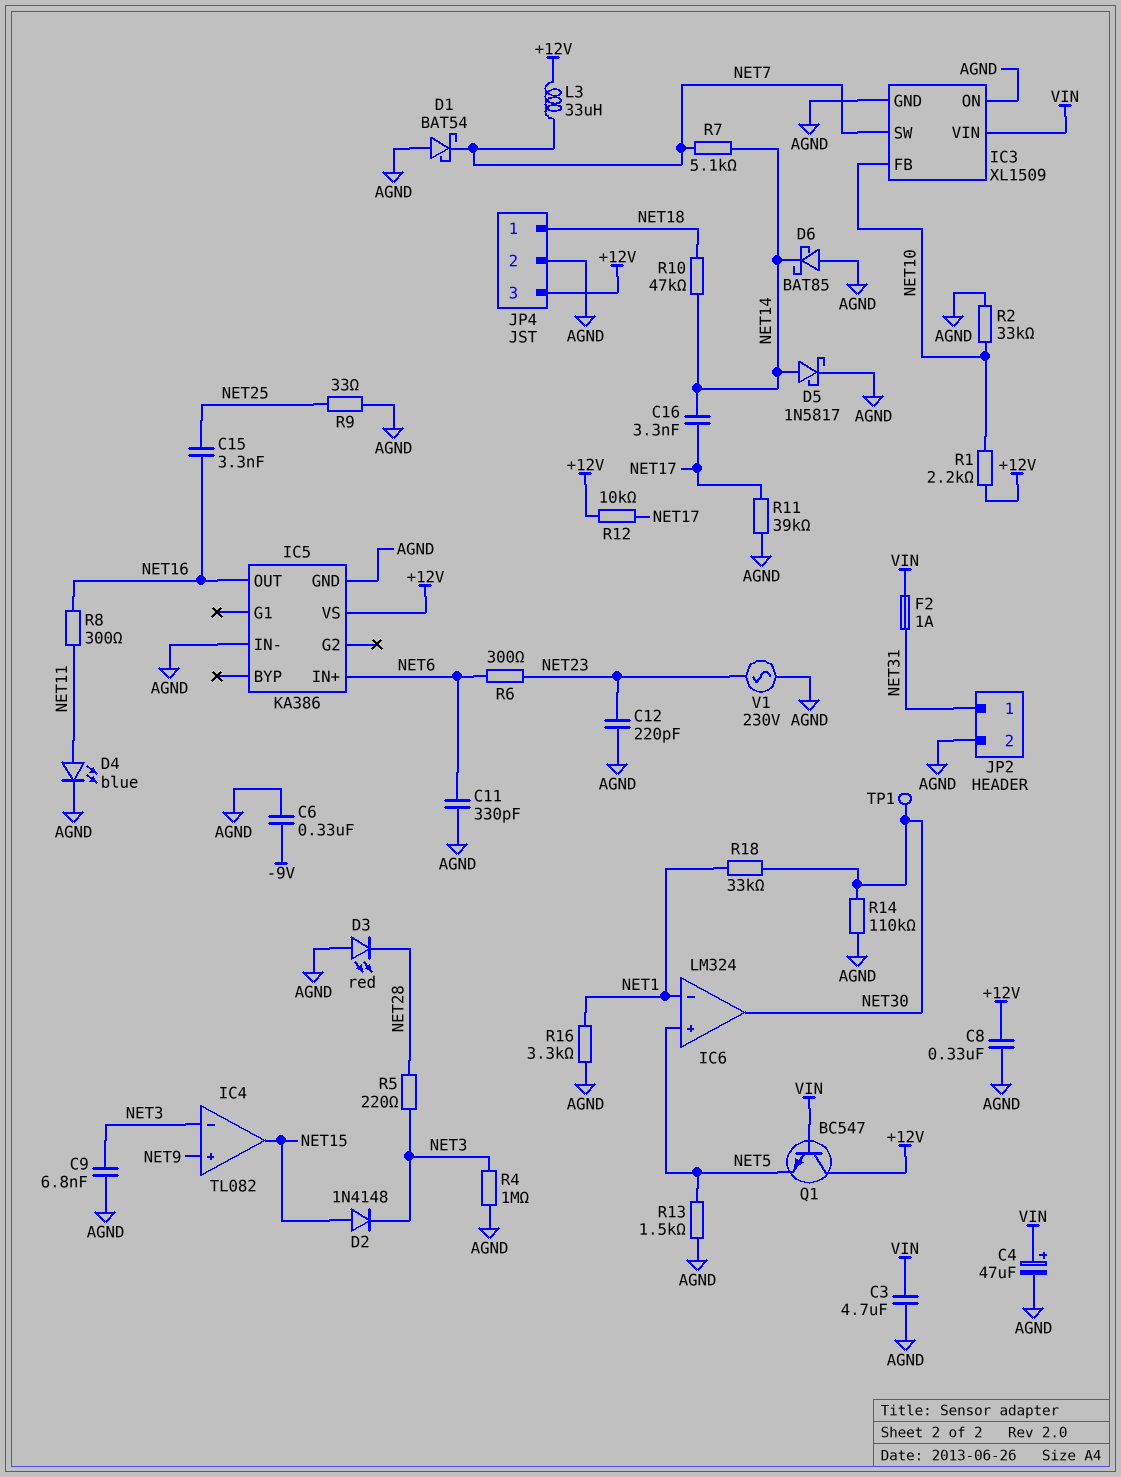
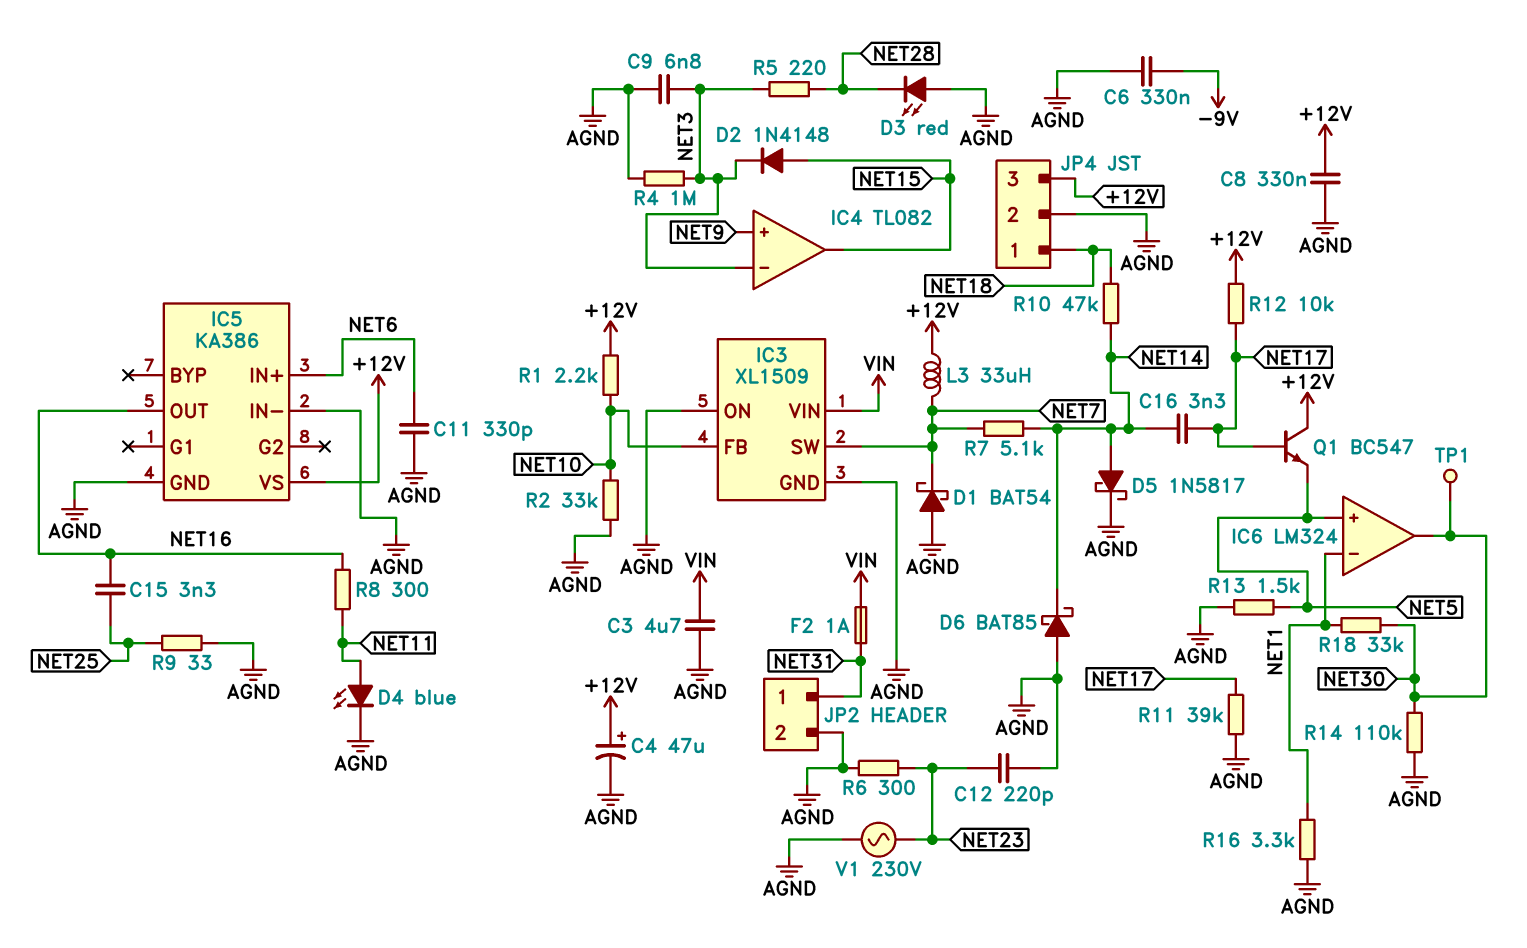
C4: 47uF (plus VIN, minus AGND) -> 47uF (plus +12V, minus AGND)
Q1: NPN BC547 (B VIN, C +12V, E NET5) -> NPN BC547 (B NET17, C +12V, E NET5)
R6: 300 (NET6, NET23) -> 300 (AGND, NET23)

